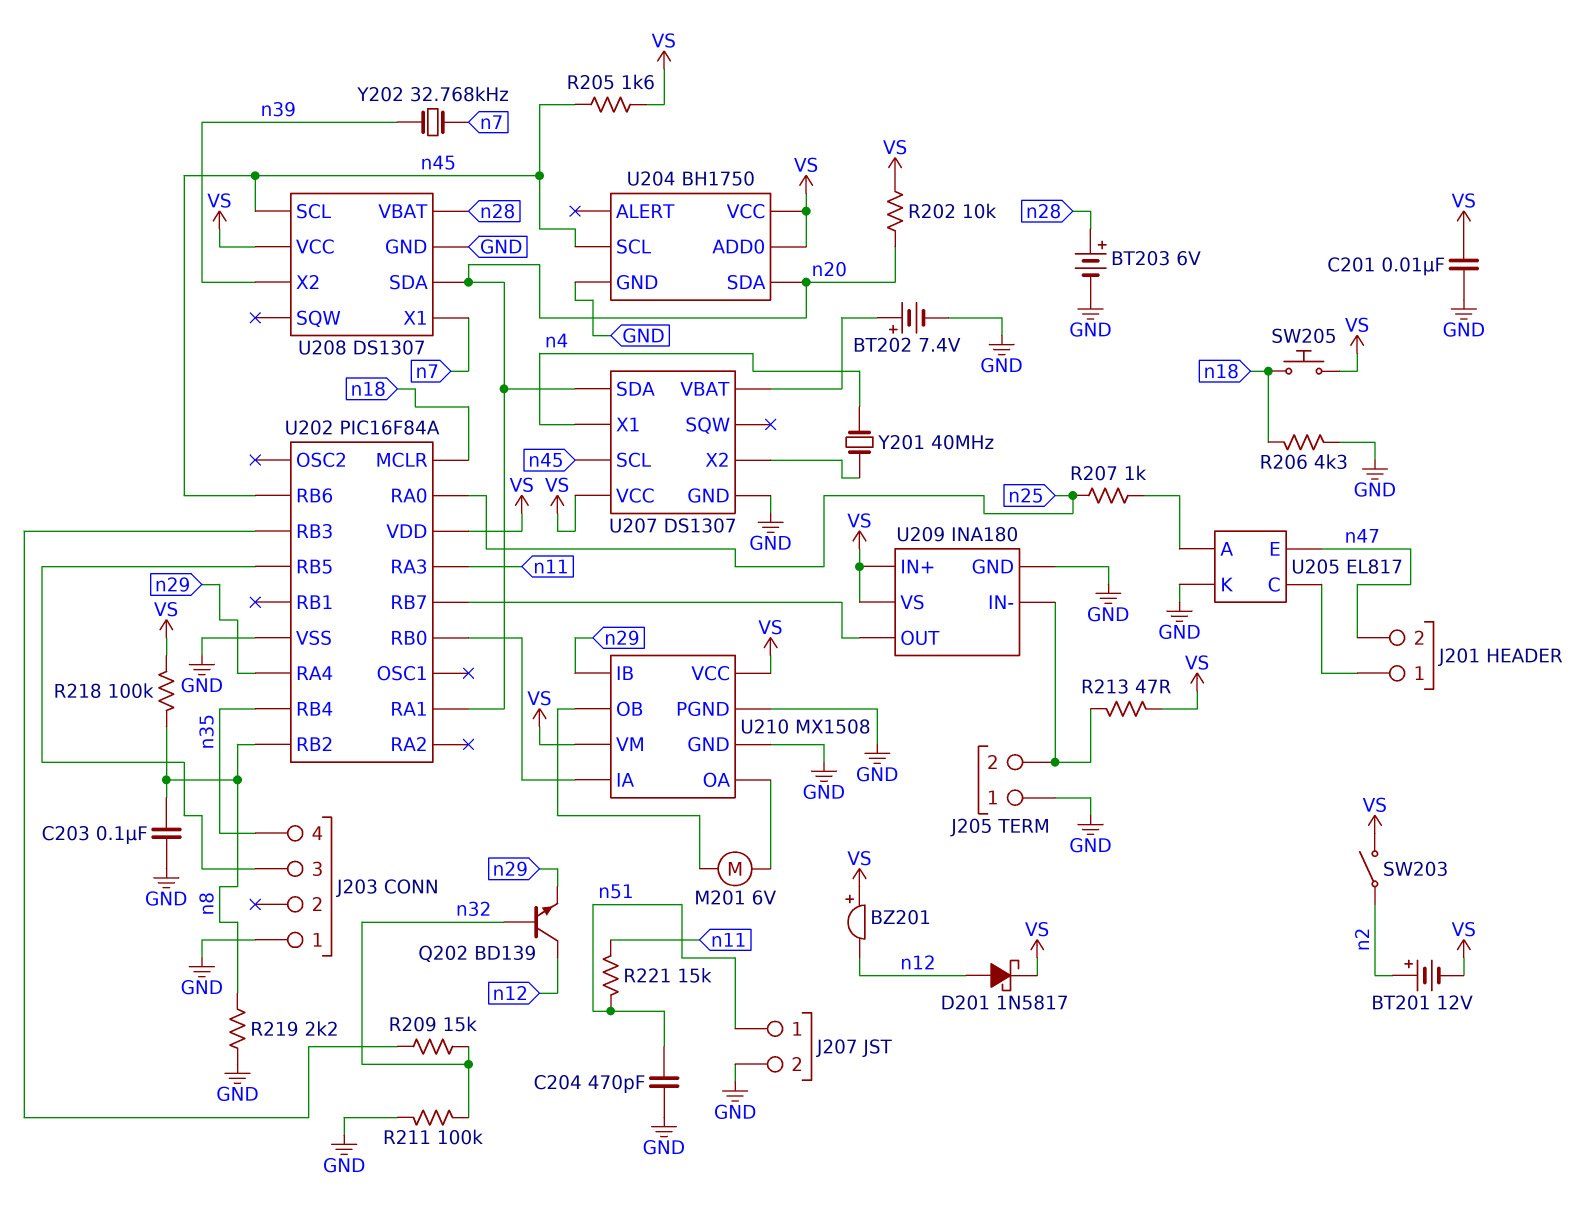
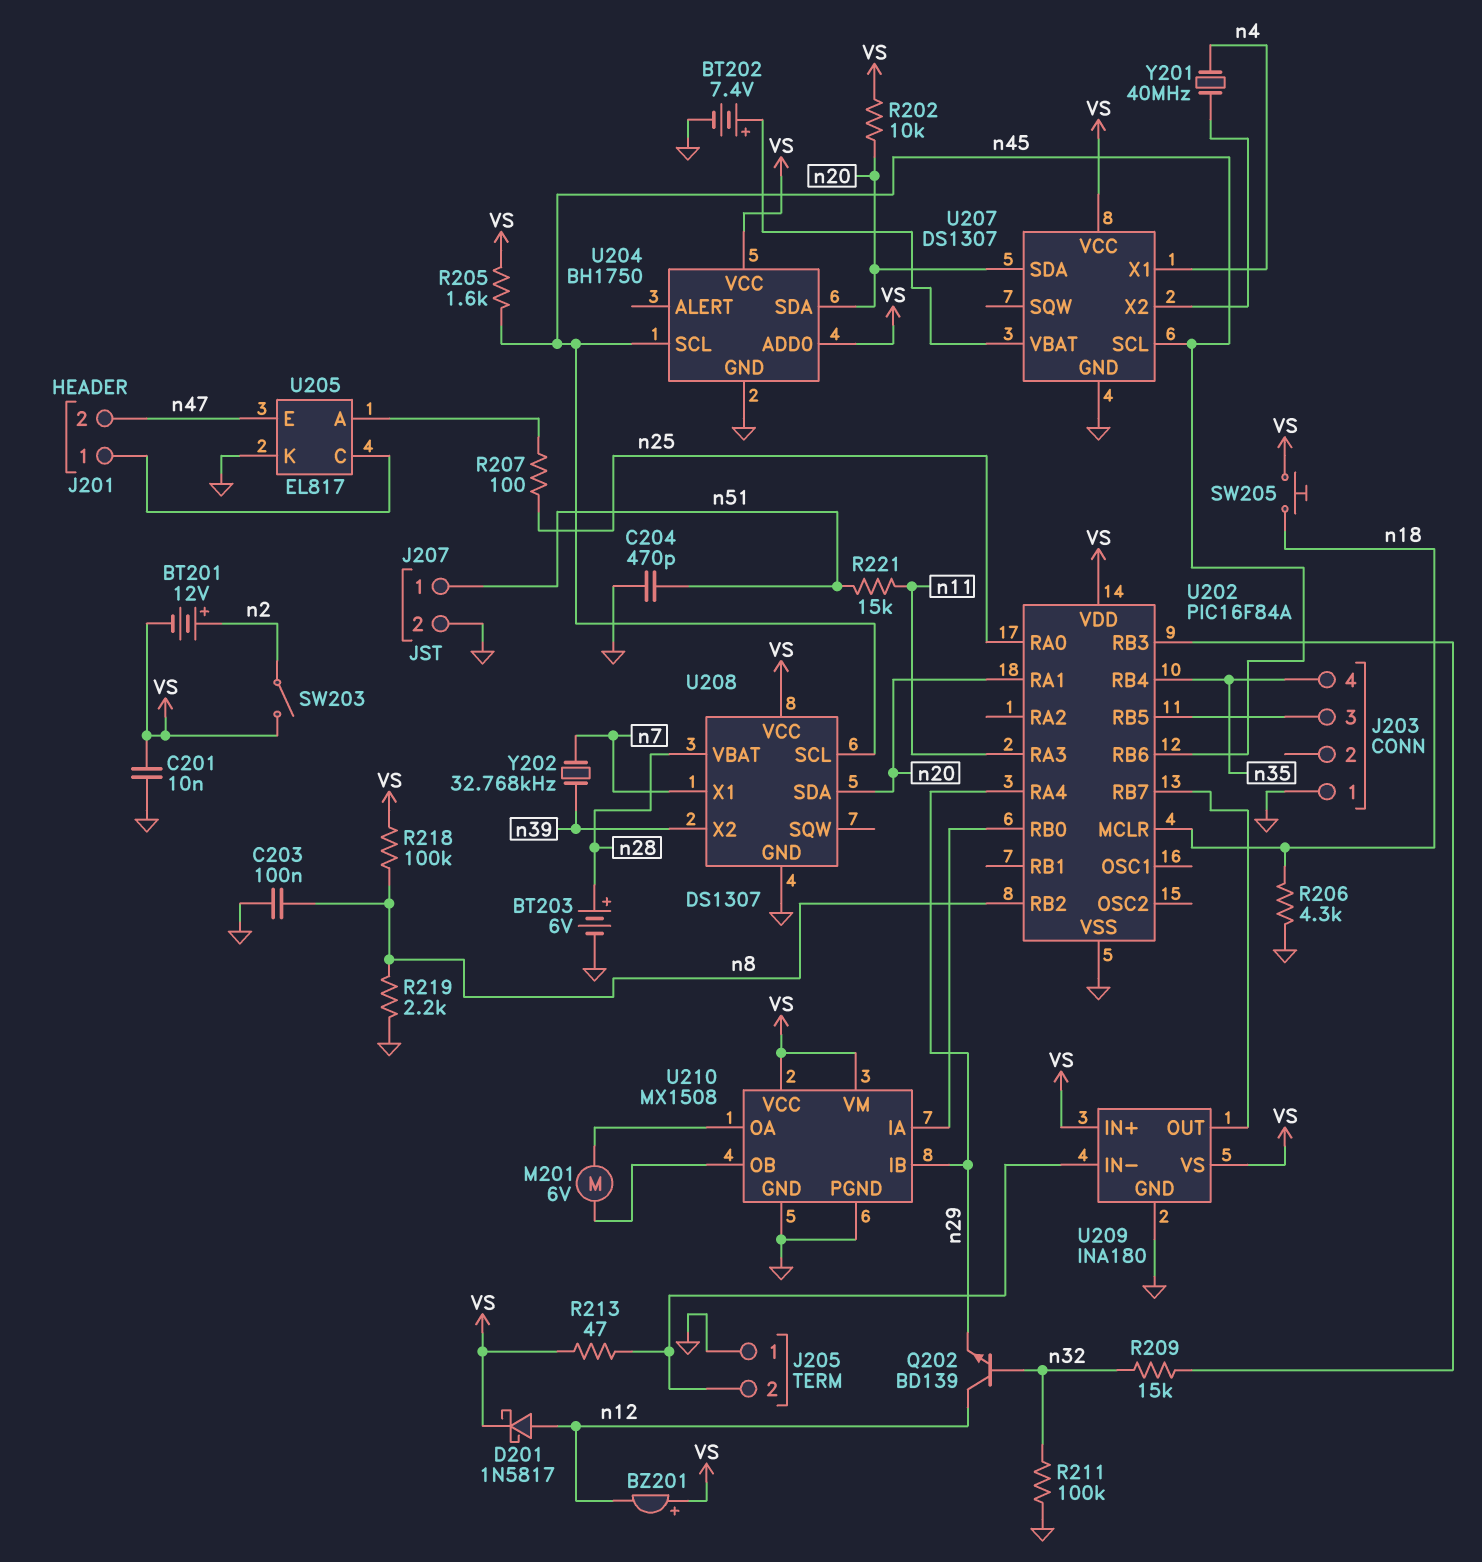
R207: 1k (U205/A, n25) -> 100 (U205/A, n25)

